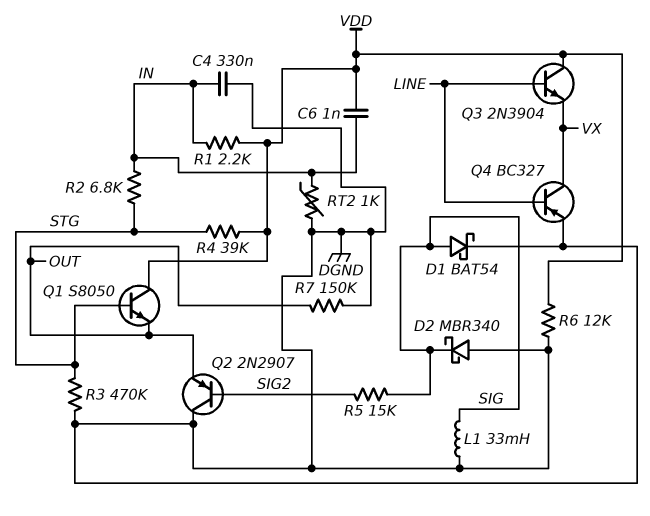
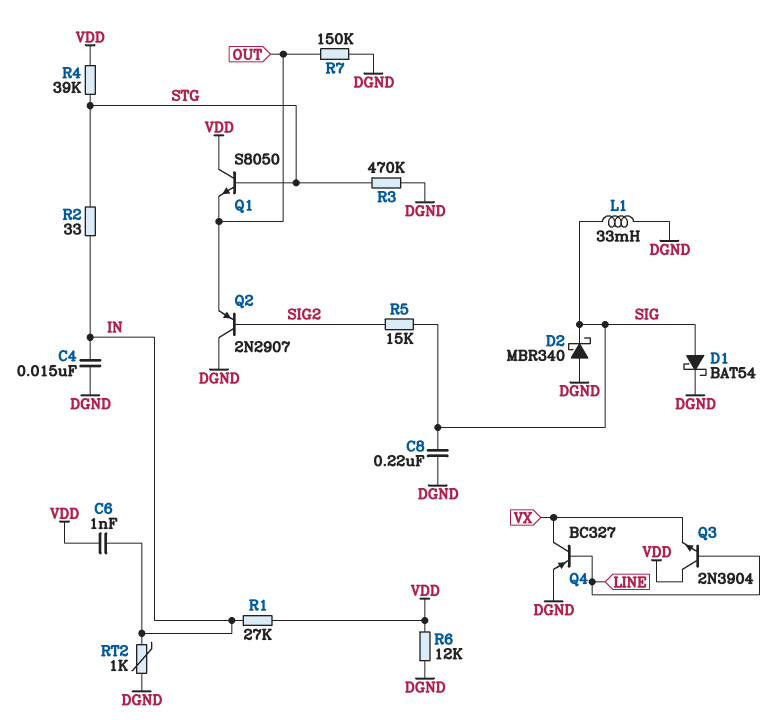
C4: 330nF (DGND, IN) -> 15nF (DGND, IN)
C8: none -> 220nF (DGND, SIG)
R1: 2.2k (IN, VDD) -> 27k (IN, VDD)
R2: 6.8k (IN, STG) -> 33 (IN, STG)

